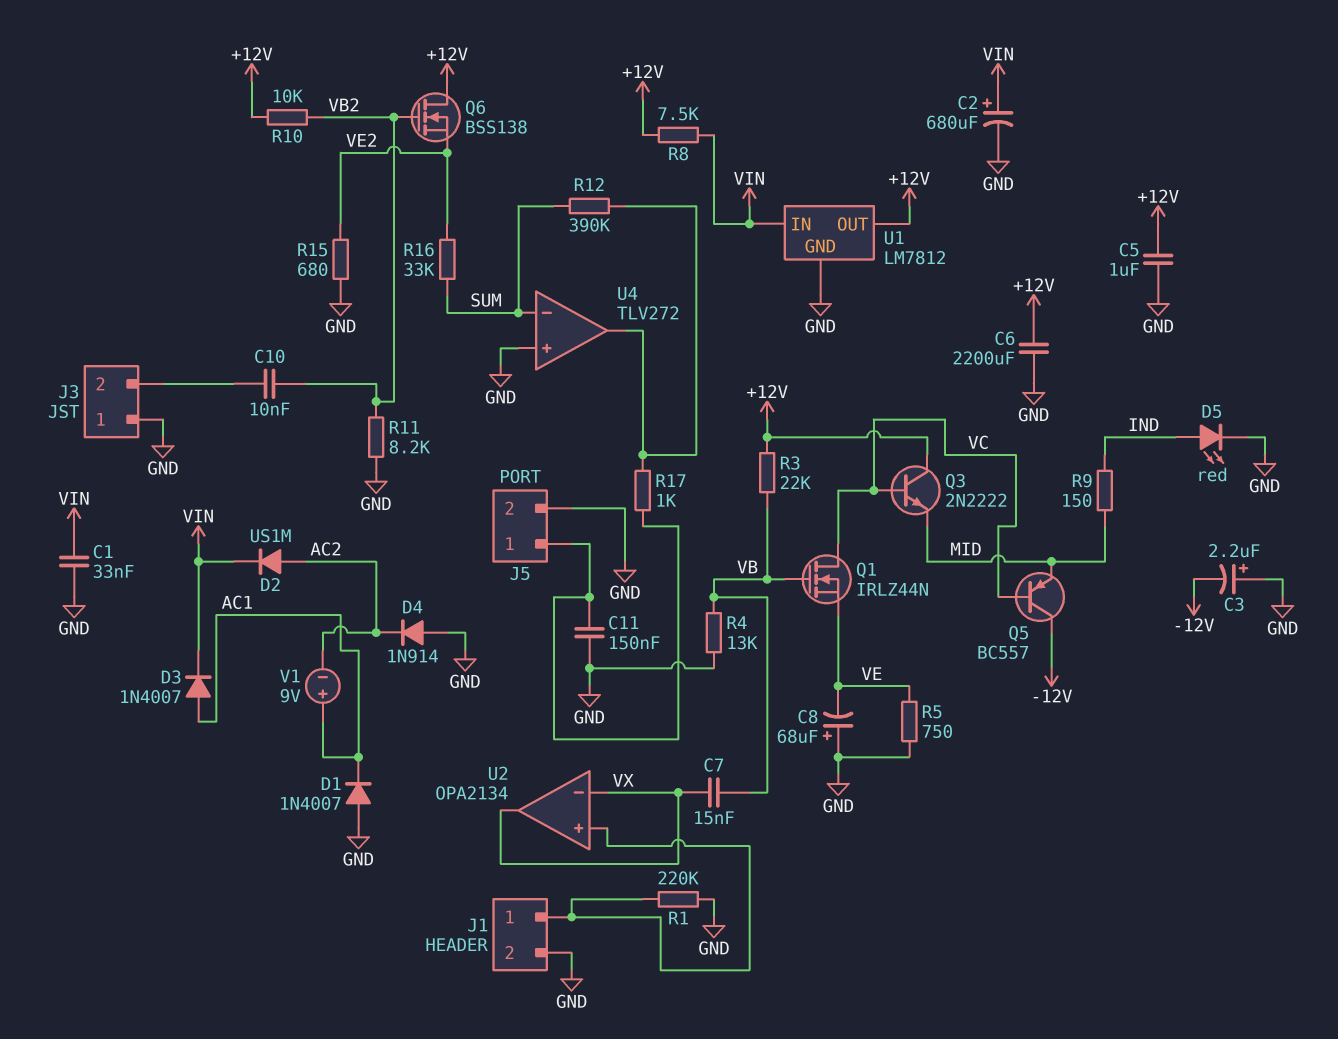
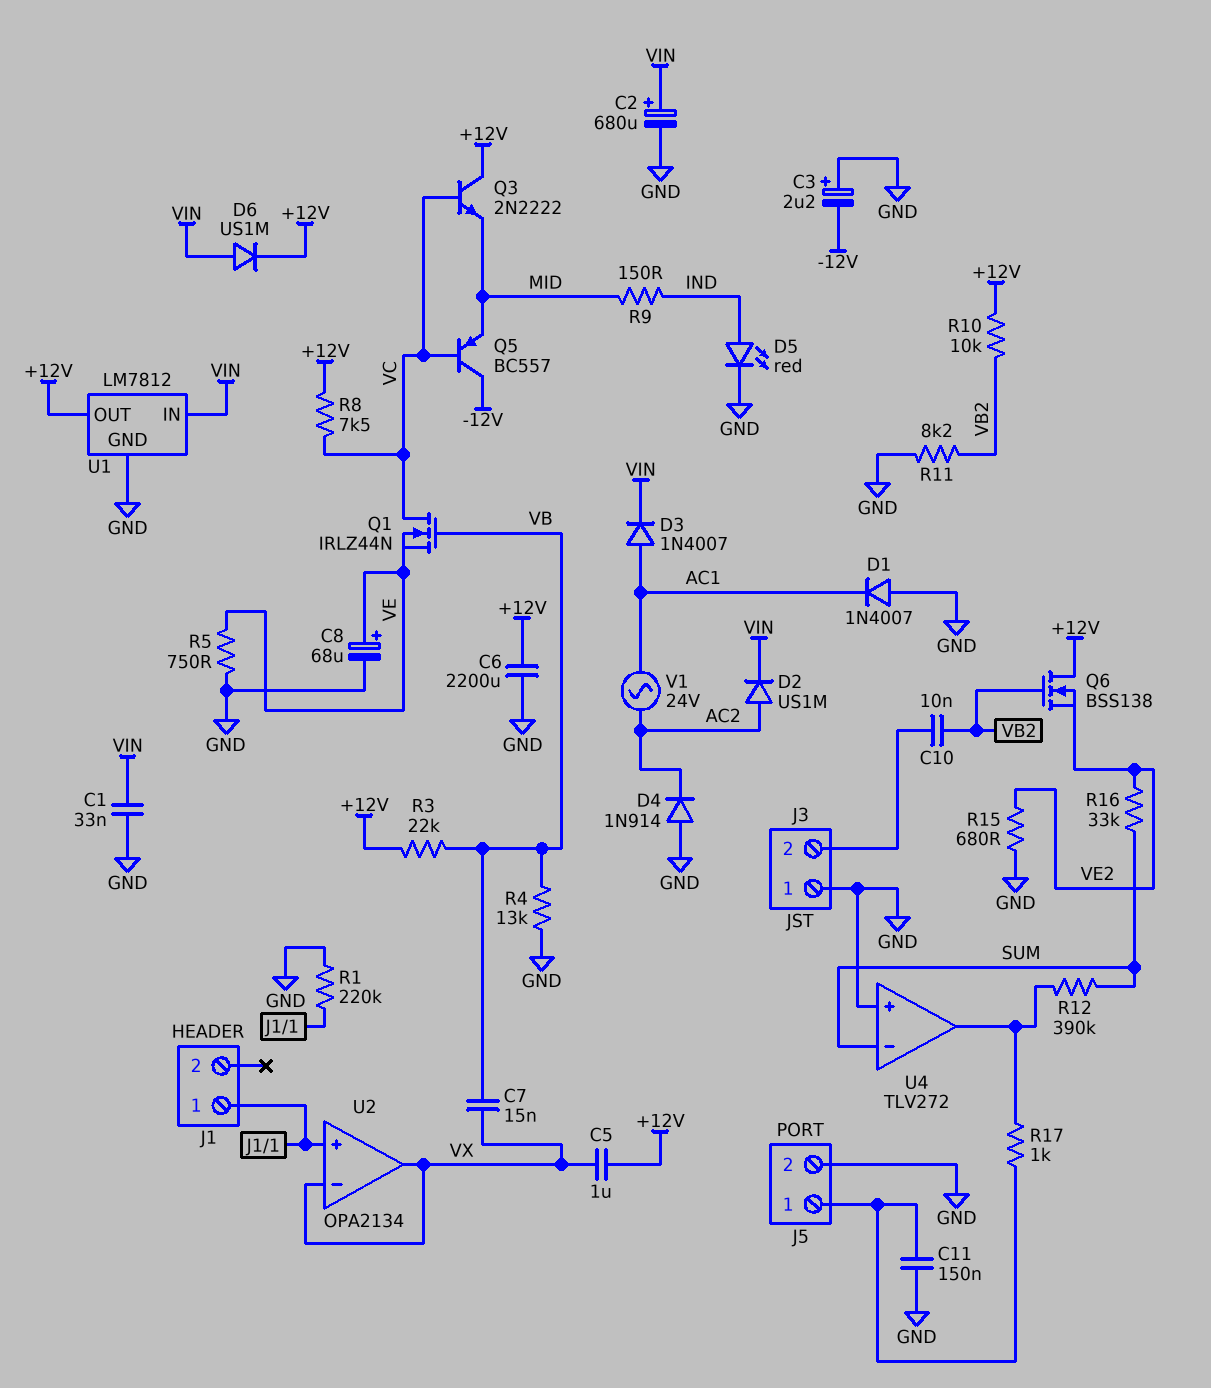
C5: 1uF (+12V, GND) -> 1uF (+12V, VX)
C8: 68uF (plus GND, minus VE) -> 68uF (plus VE, minus GND)
D6: none -> diode US1M (A VIN, K +12V)
J1 pin 2: GND -> none
R8: 7.5k (+12V, VIN) -> 7.5k (+12V, VC)
V1: 9V (plus AC1, minus AC2) -> AC 24V (AC1, AC2)

